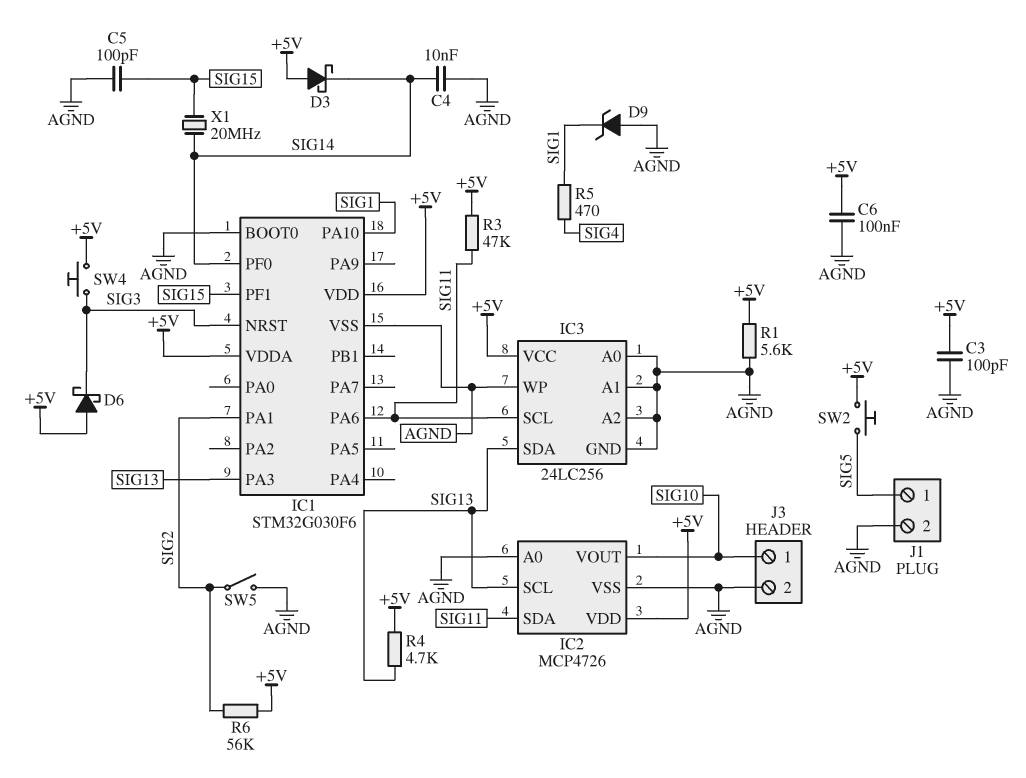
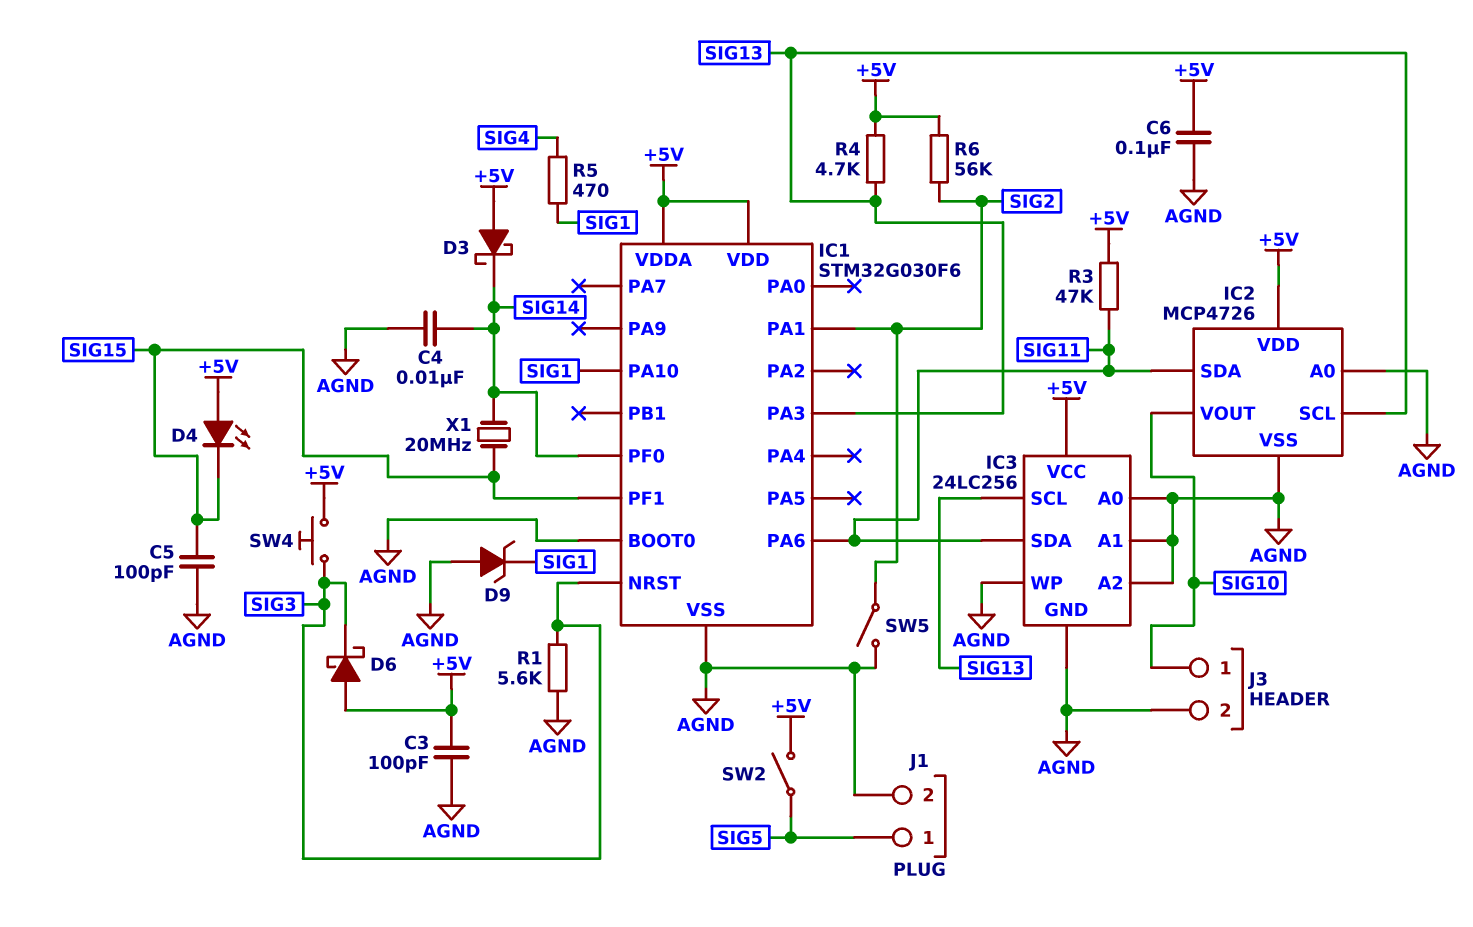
D4: none -> LED (A +5V, K SIG15)
IC3 pin SCL: SIG11 -> SIG13
IC3 pin SDA: SIG13 -> SIG11
R1: 5.6k (+5V, AGND) -> 5.6k (AGND, SIG3)
SW2: button (+5V, SIG5) -> switch (+5V, SIG5)

